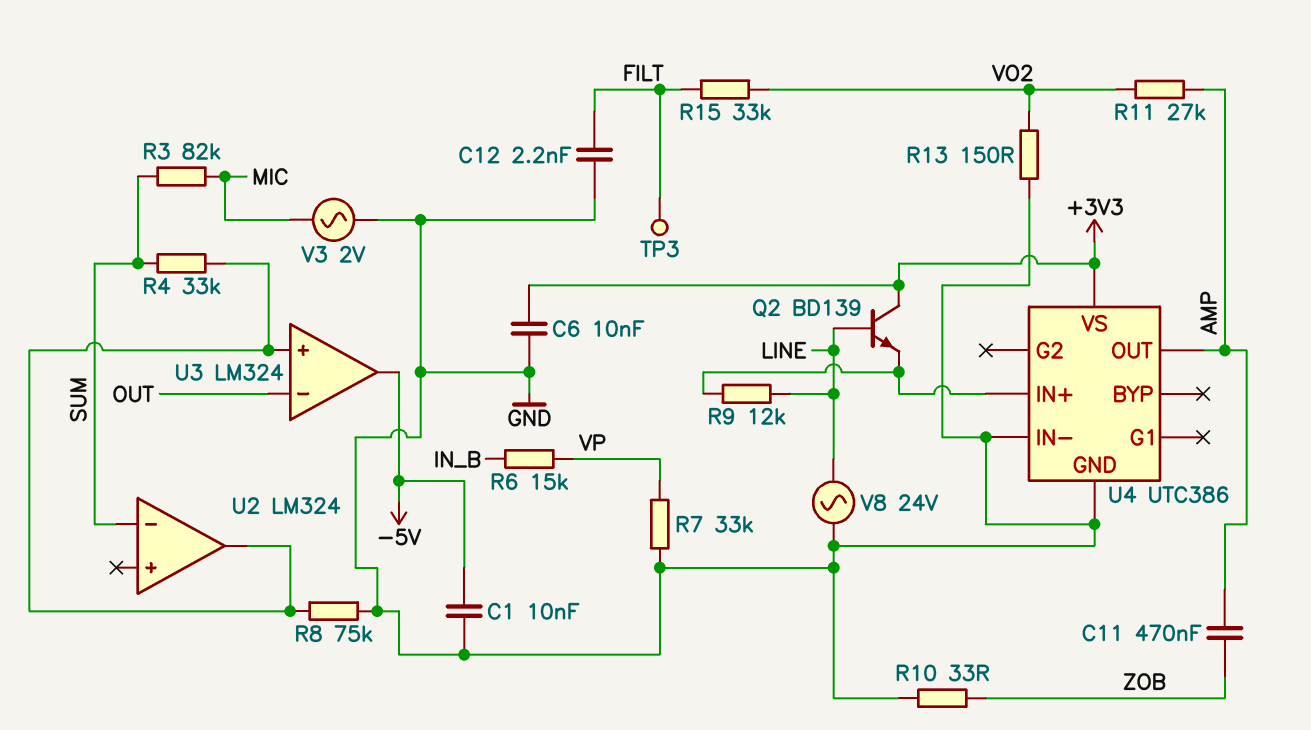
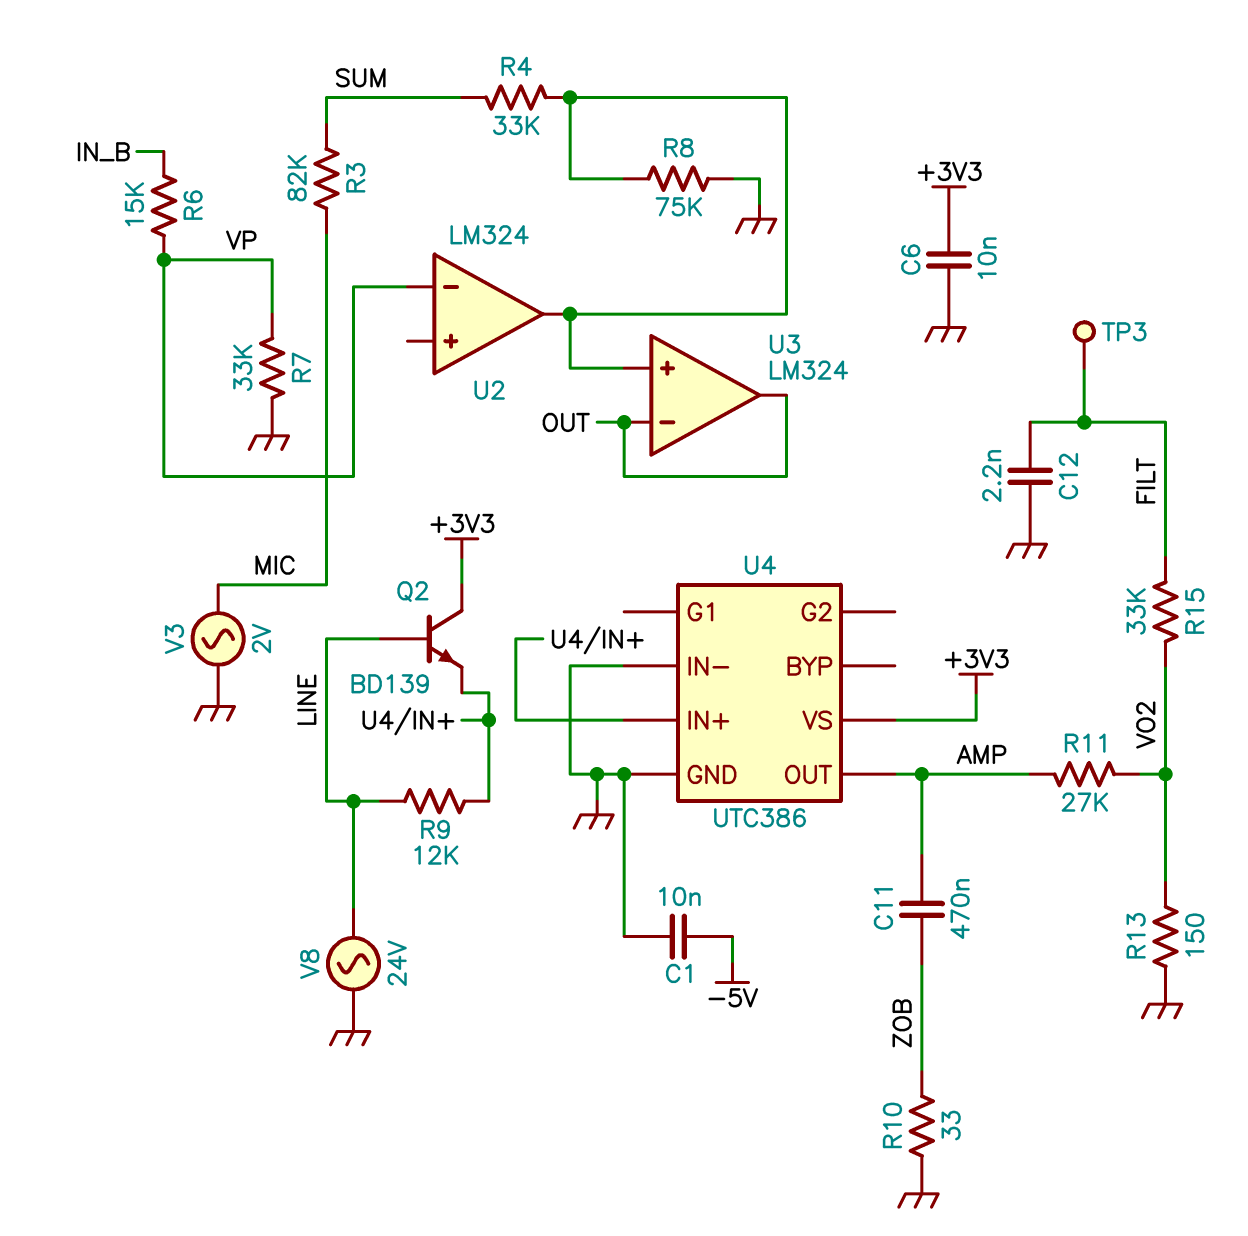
U2 pin in-: SUM -> VP
U3 pin out: -5V -> OUT

